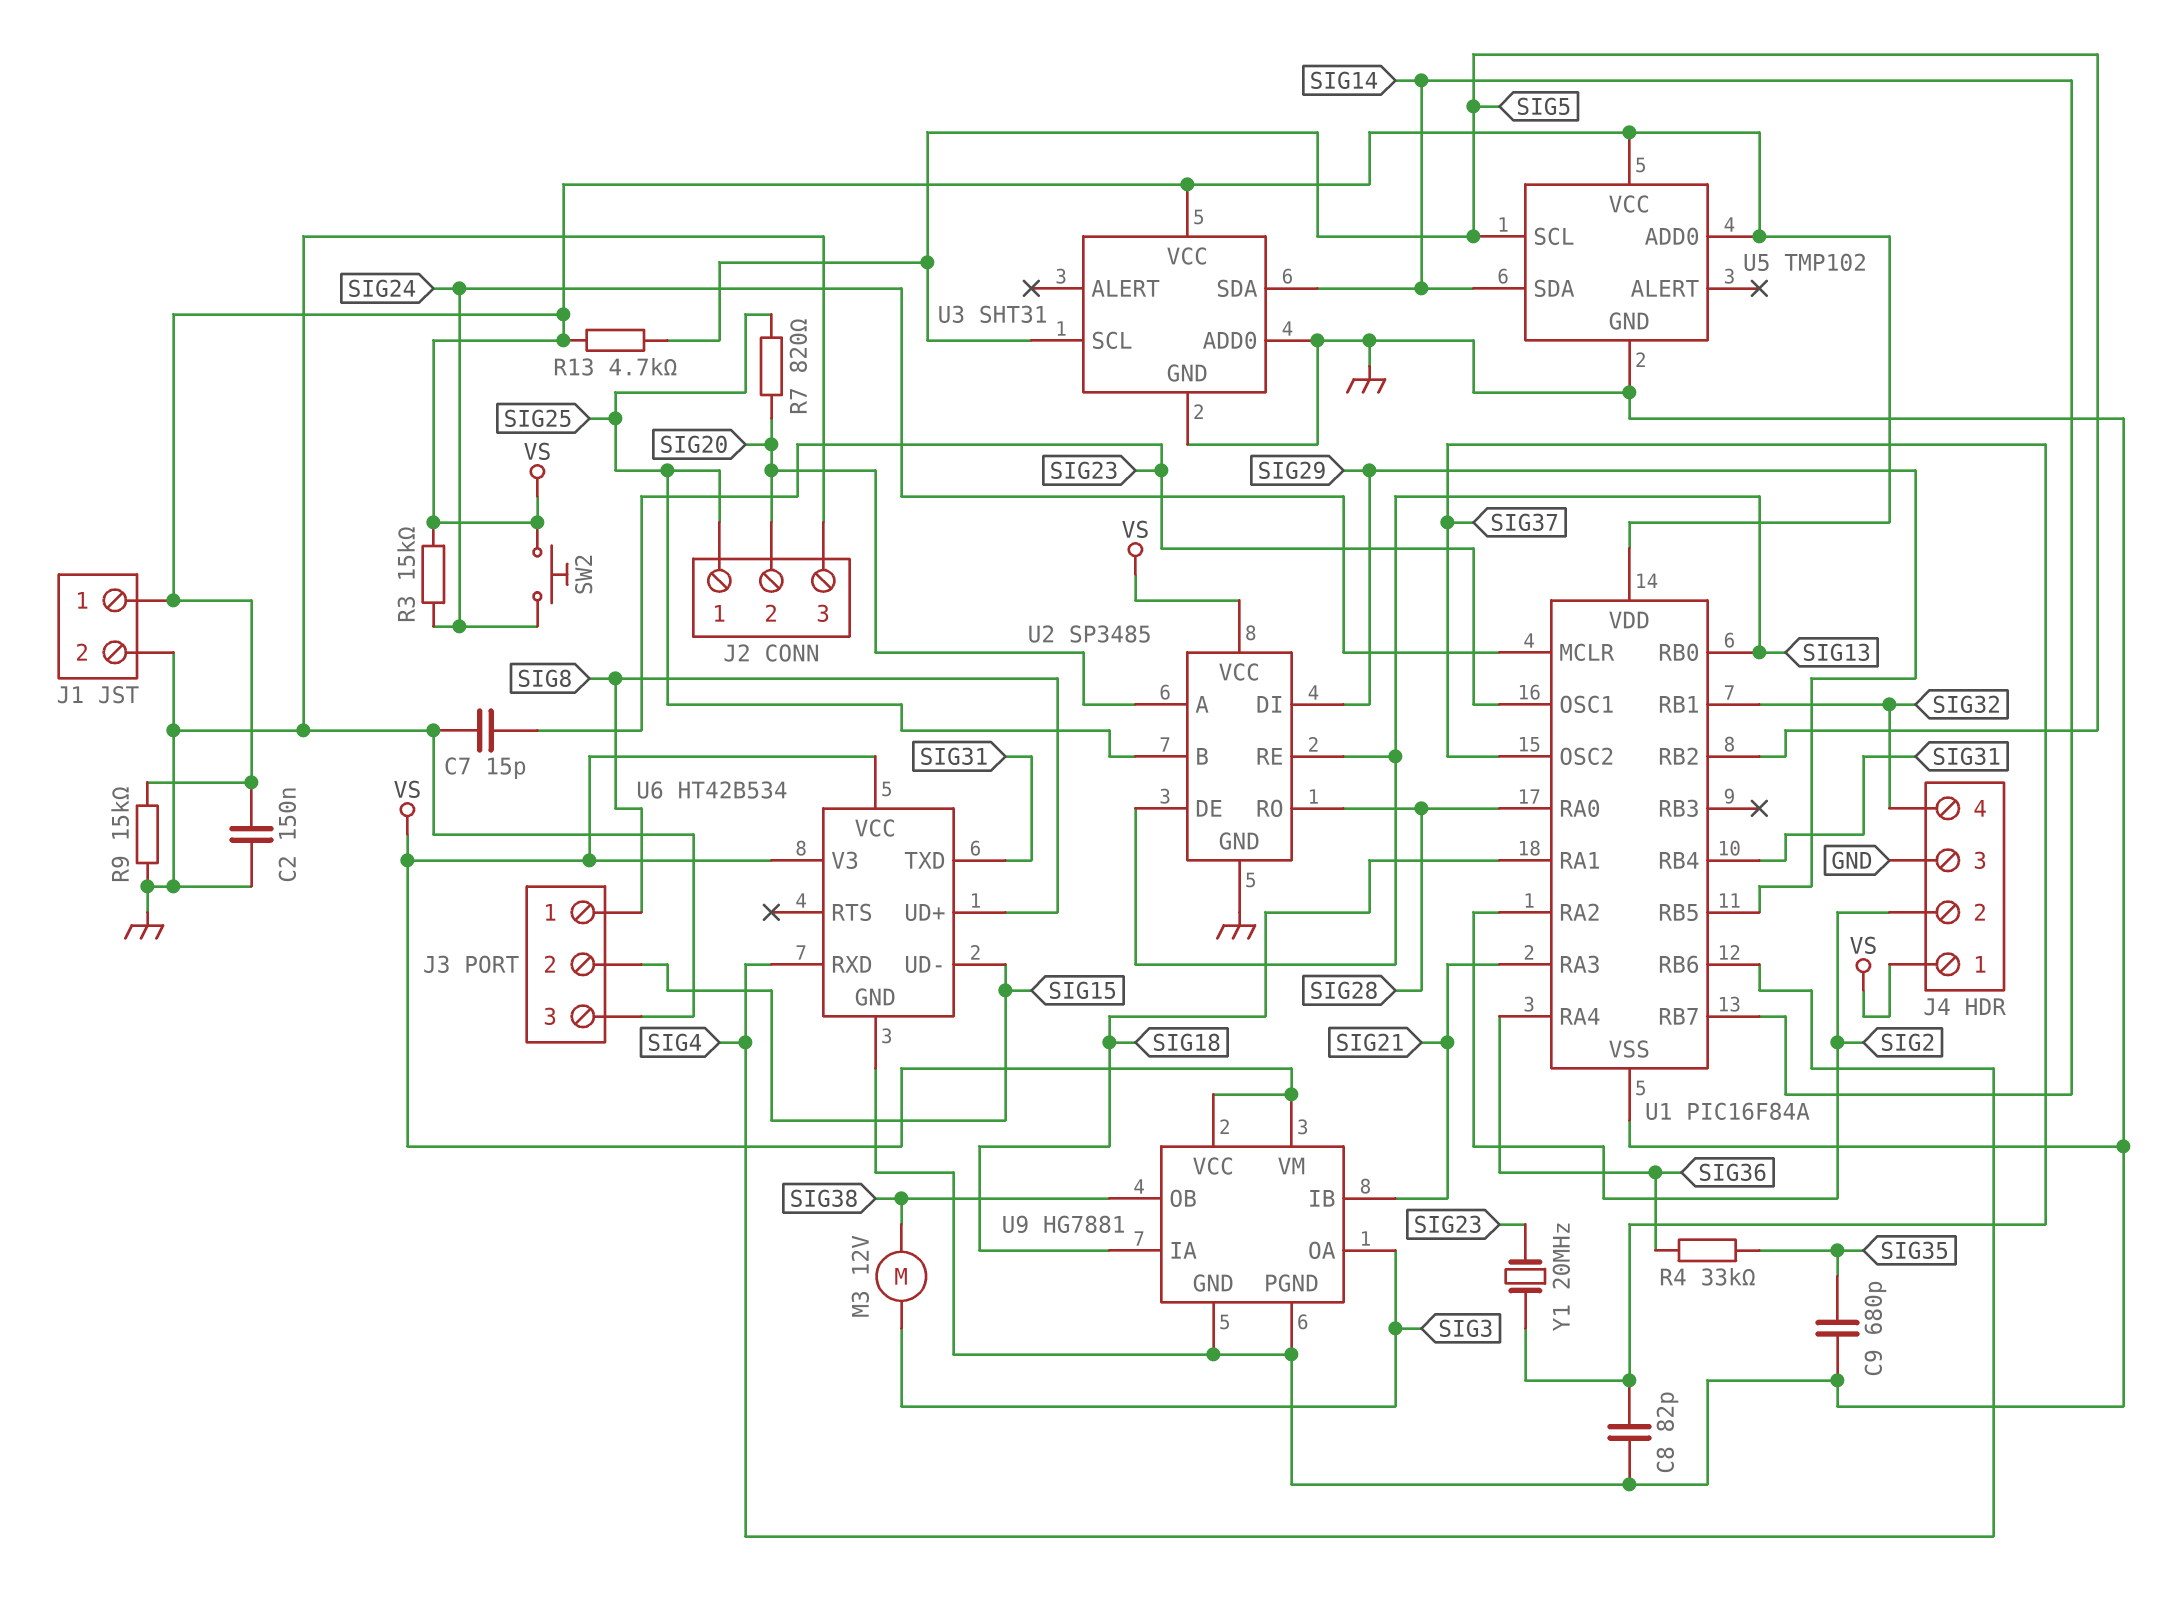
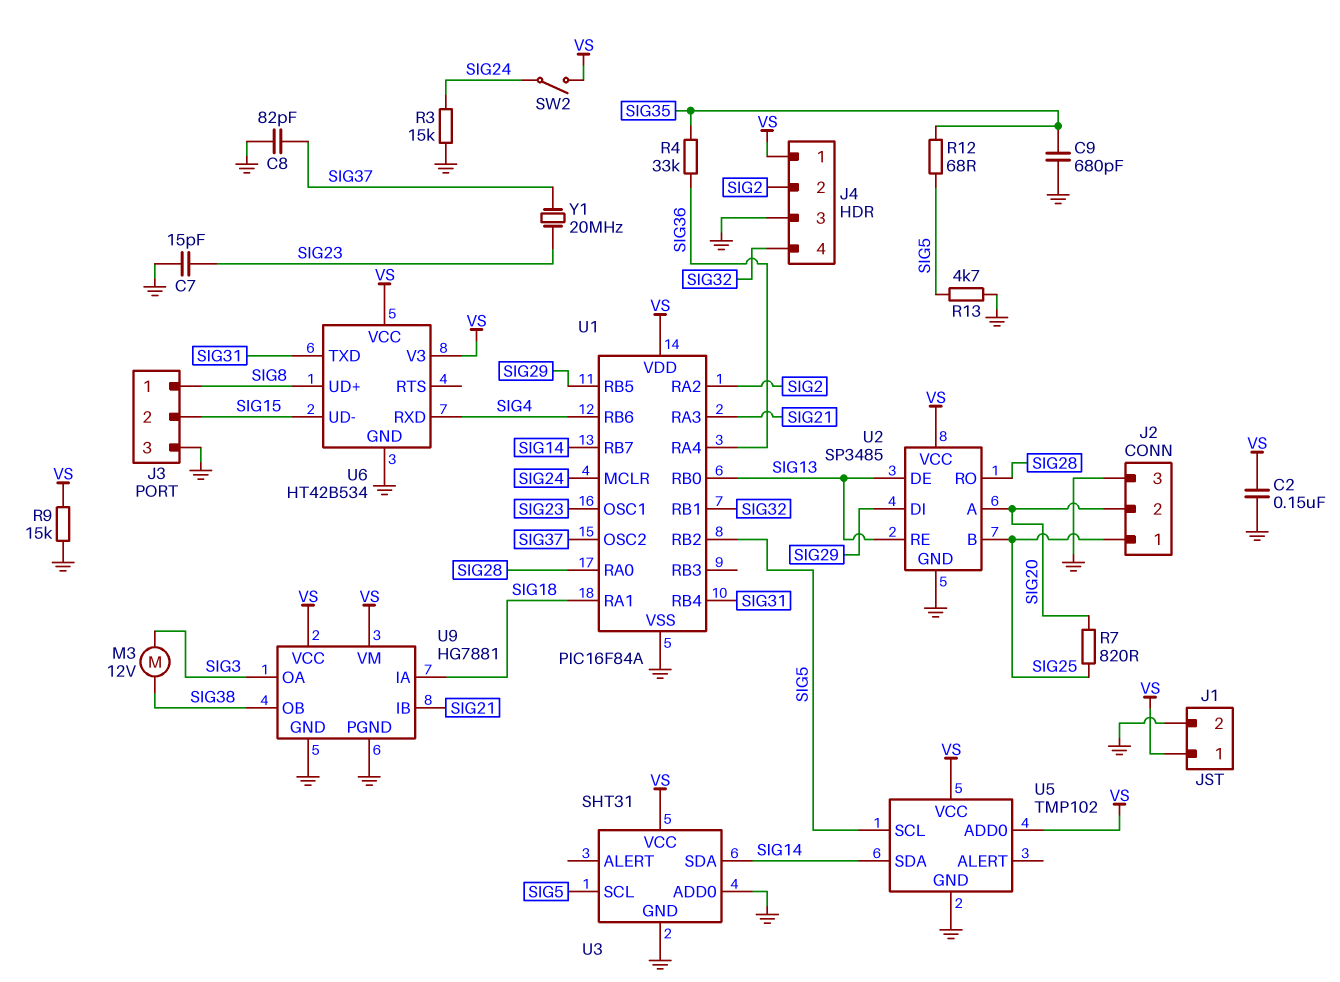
R3: 15k (SIG24, VS) -> 15k (GND, SIG24)
R12: none -> 68 (SIG5, SIG35)
R13: 4.7k (SIG5, VS) -> 4.7k (GND, SIG5)
SW2: button (SIG24, VS) -> switch (SIG24, VS)

